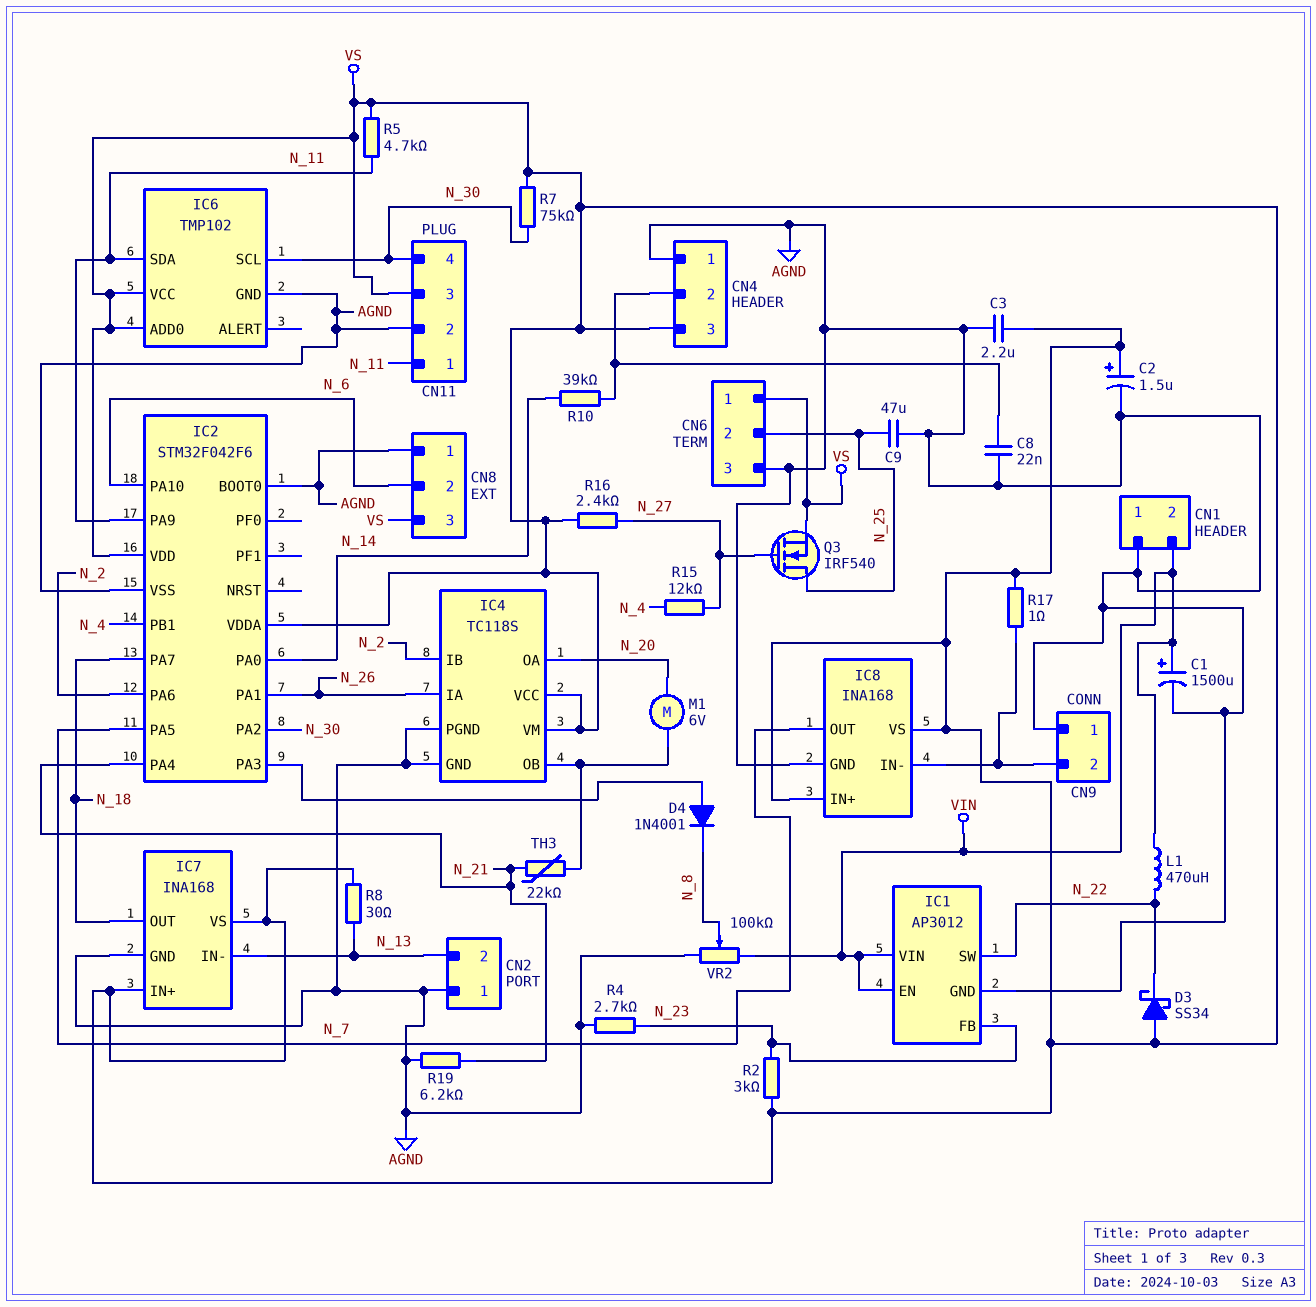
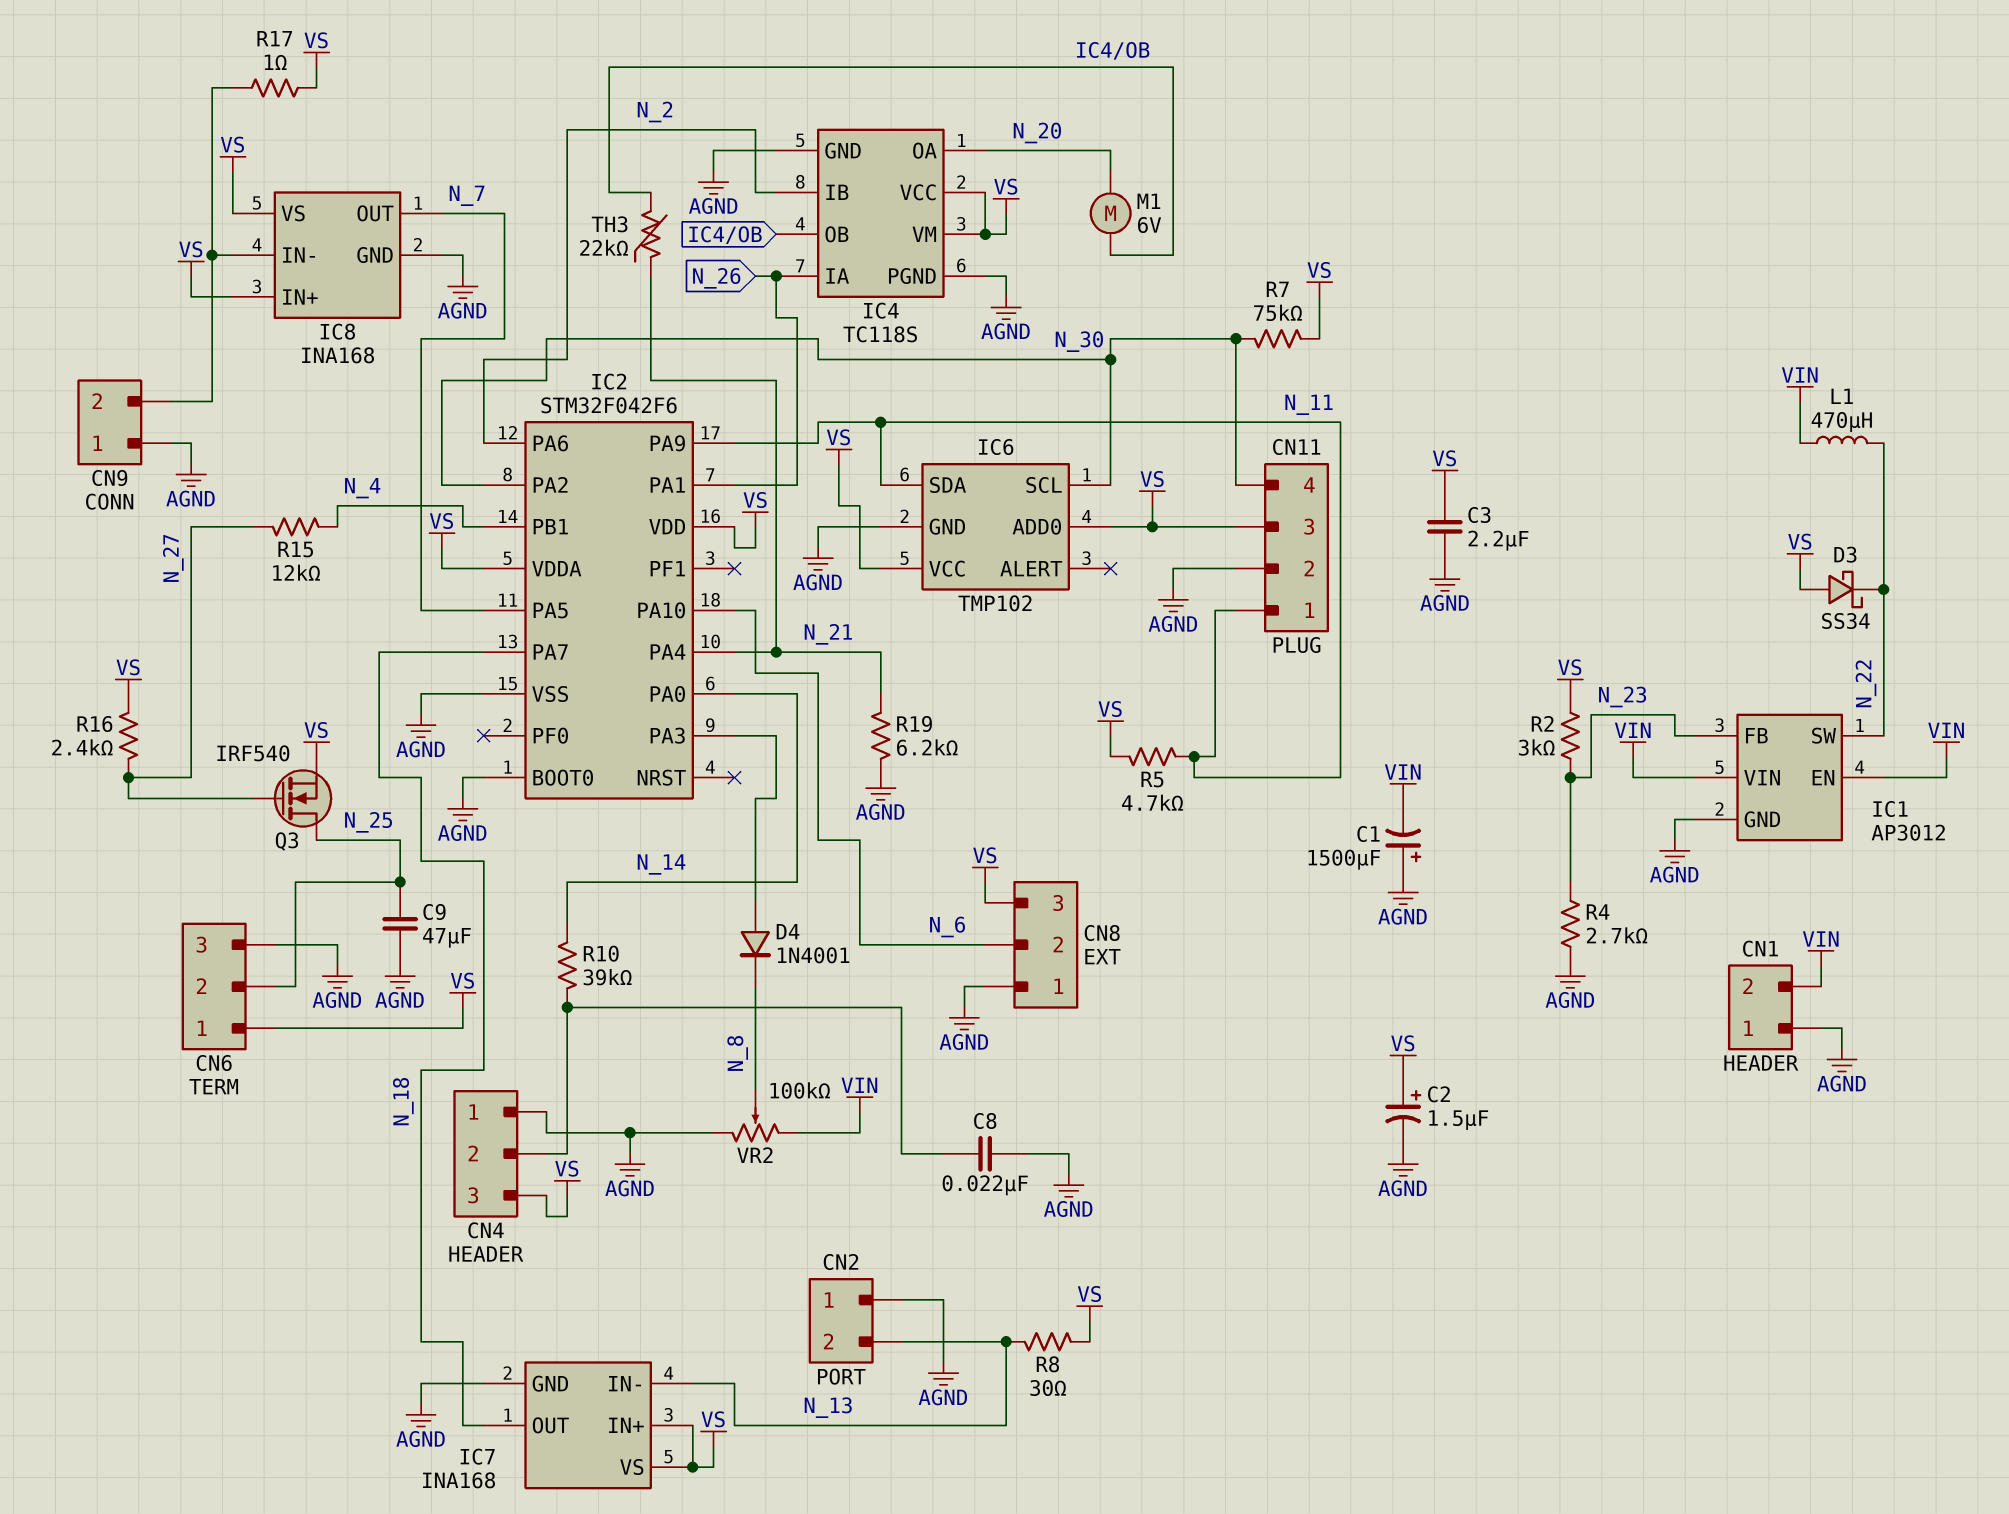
C1: 1500uF (plus VIN, minus AGND) -> 1500uF (plus AGND, minus VIN)

